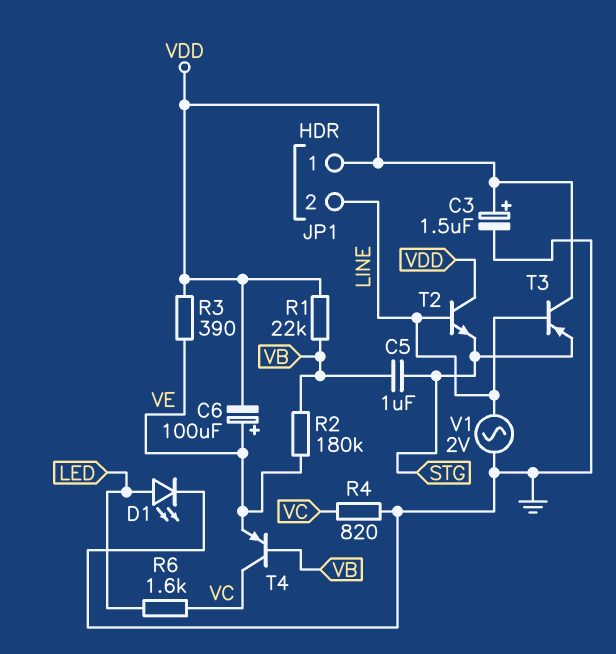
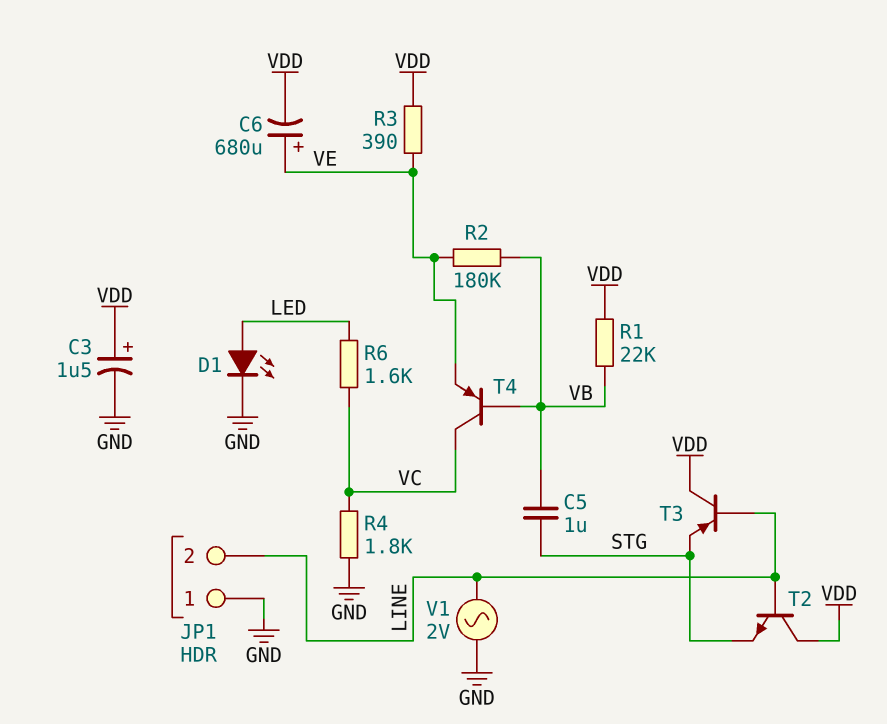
C6: 100uF (plus VE, minus VDD) -> 680uF (plus VE, minus VDD)
JP1 pin 1: VDD -> GND
R4: 820 (GND, VC) -> 1.8k (GND, VC)

